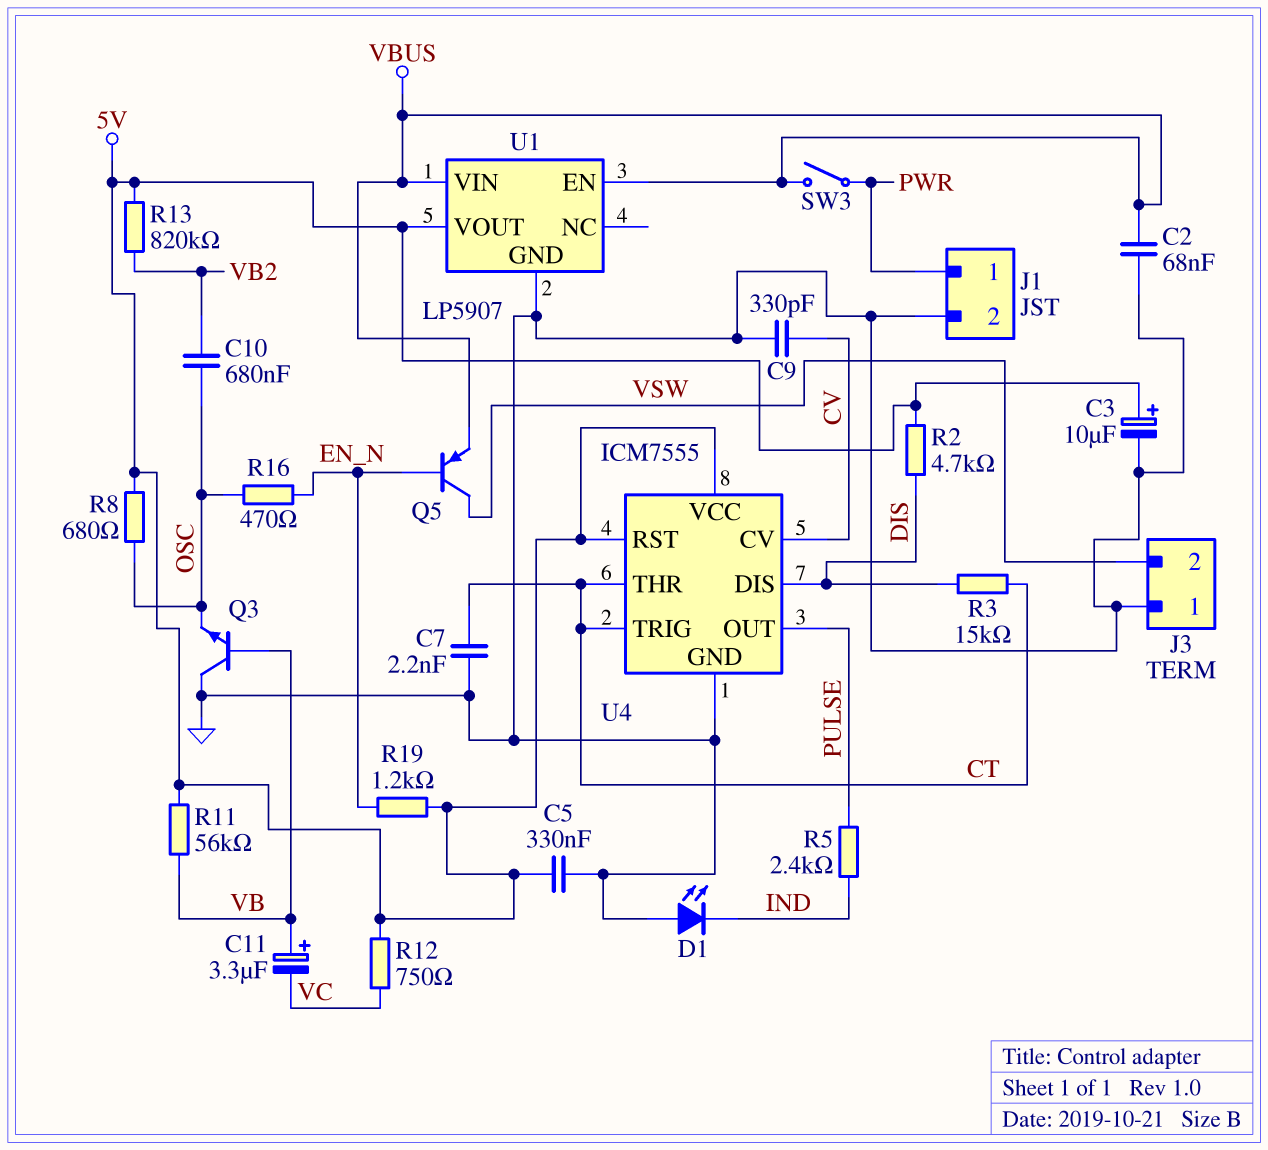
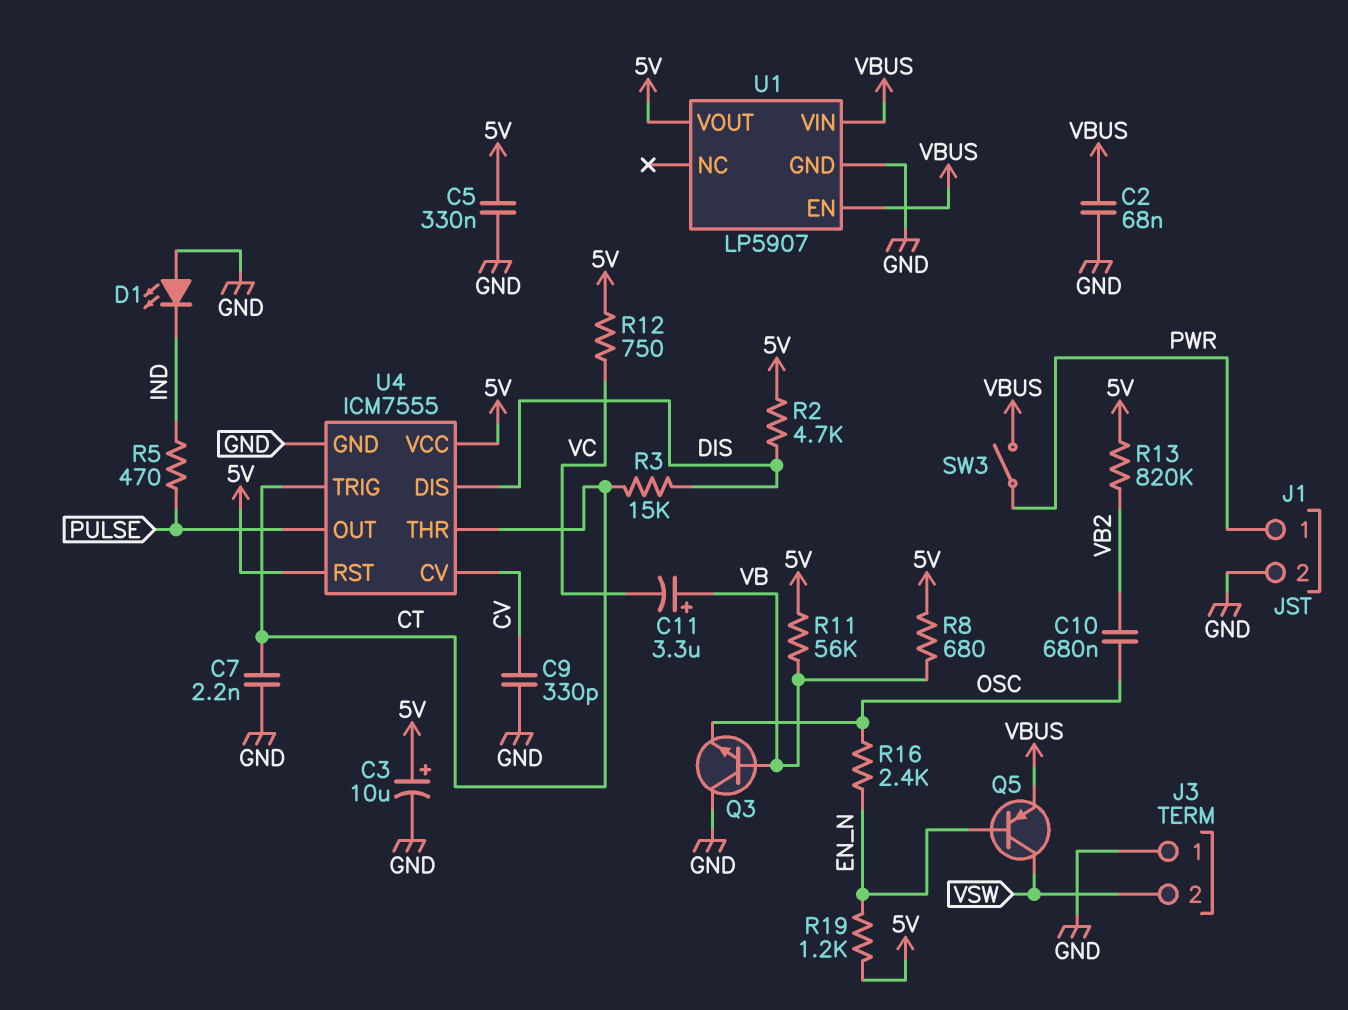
R5: 2.4k (IND, PULSE) -> 470 (IND, PULSE)
R8: 680 (5V, OSC) -> 680 (5V, VB)
R16: 470 (EN_N, OSC) -> 2.4k (EN_N, OSC)

